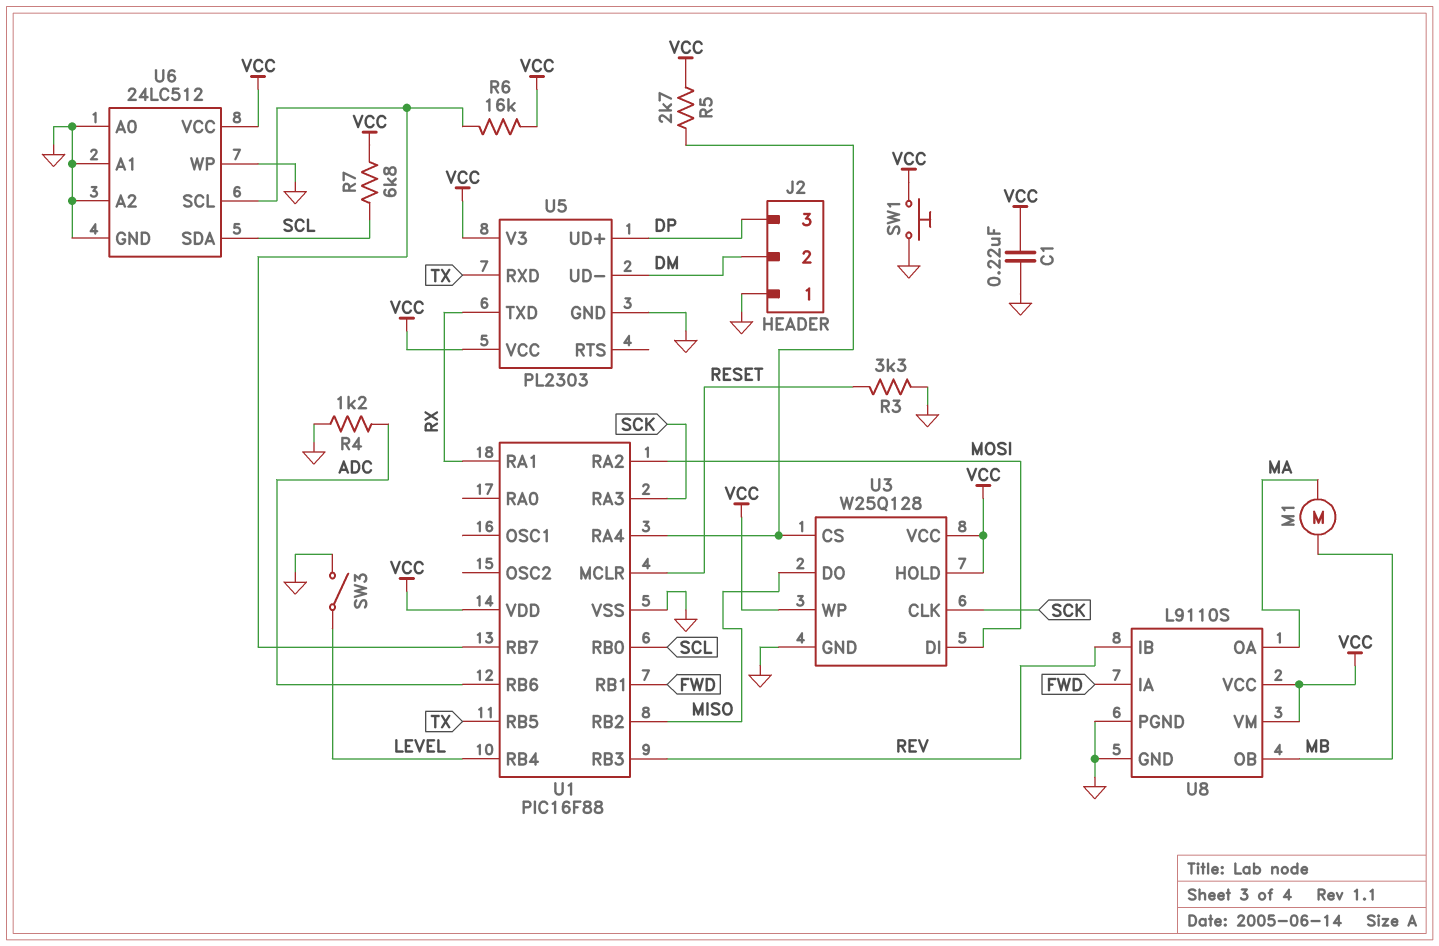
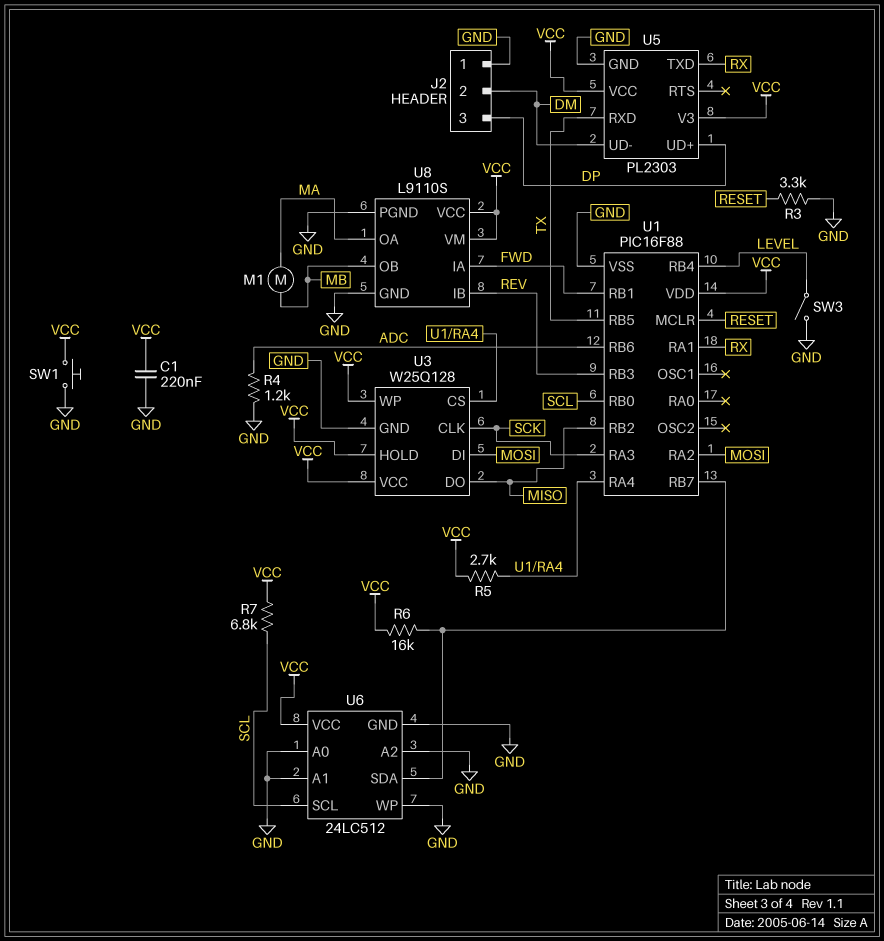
U6 pin SCL: U1/RB7 -> SCL
U6 pin SDA: SCL -> U1/RB7

